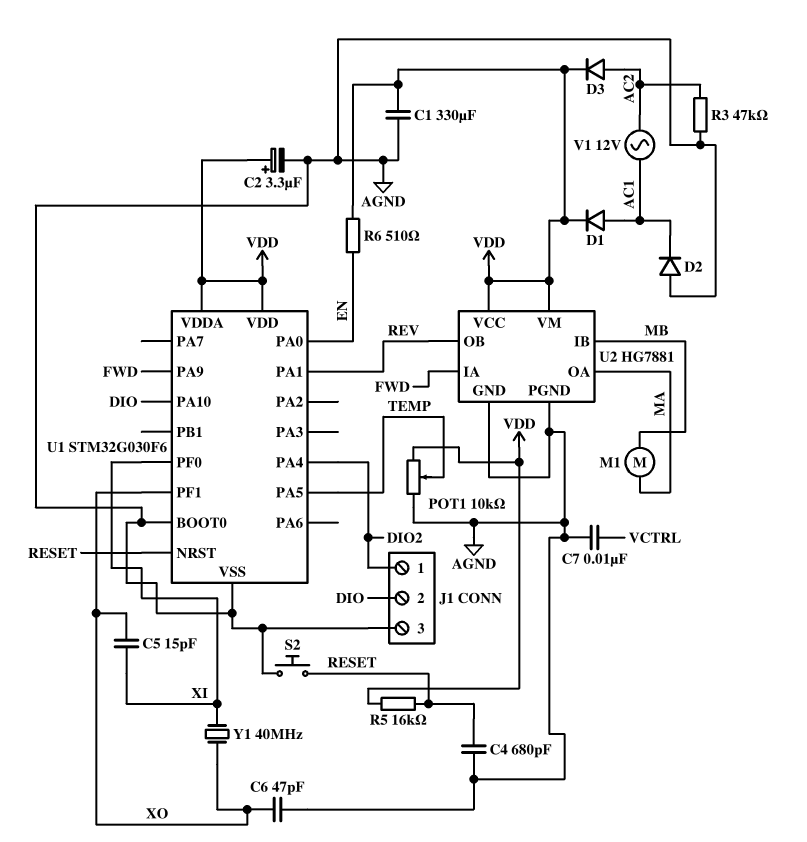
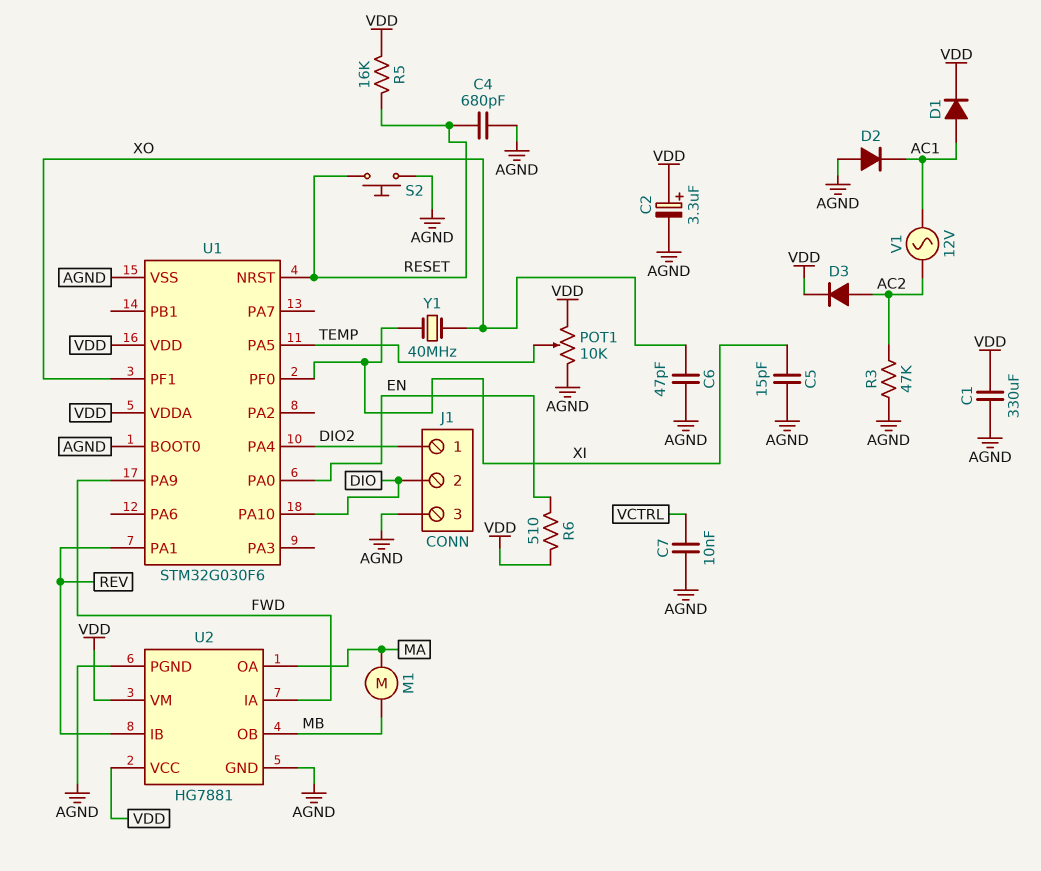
C5: 15pF (XI, XO) -> 15pF (AGND, XI)
U2 pin IB: MB -> REV
U2 pin OB: REV -> MB

